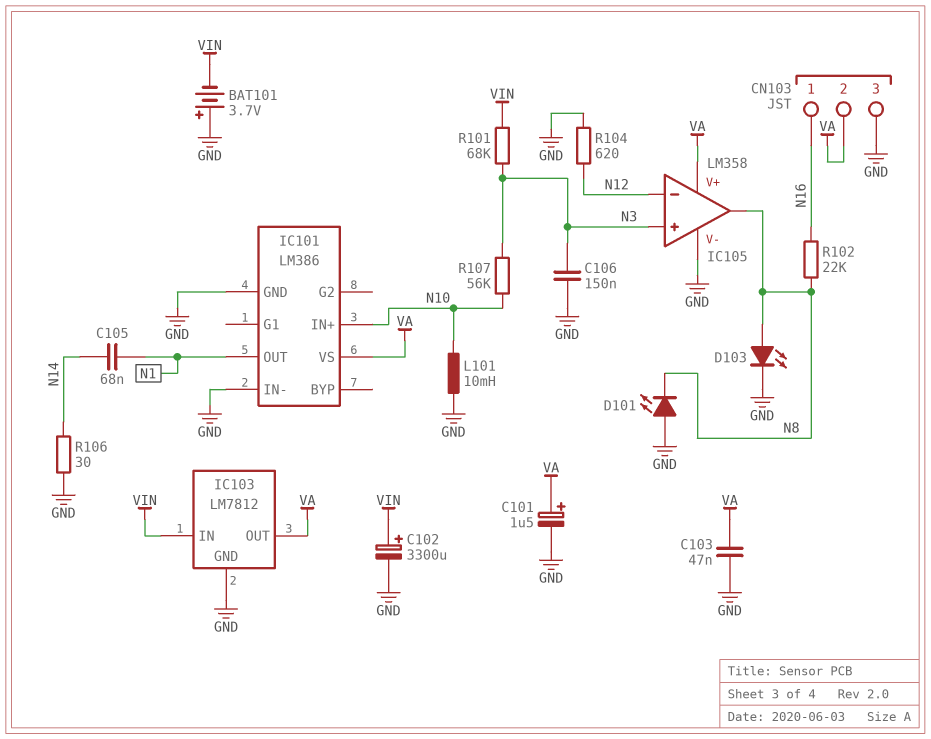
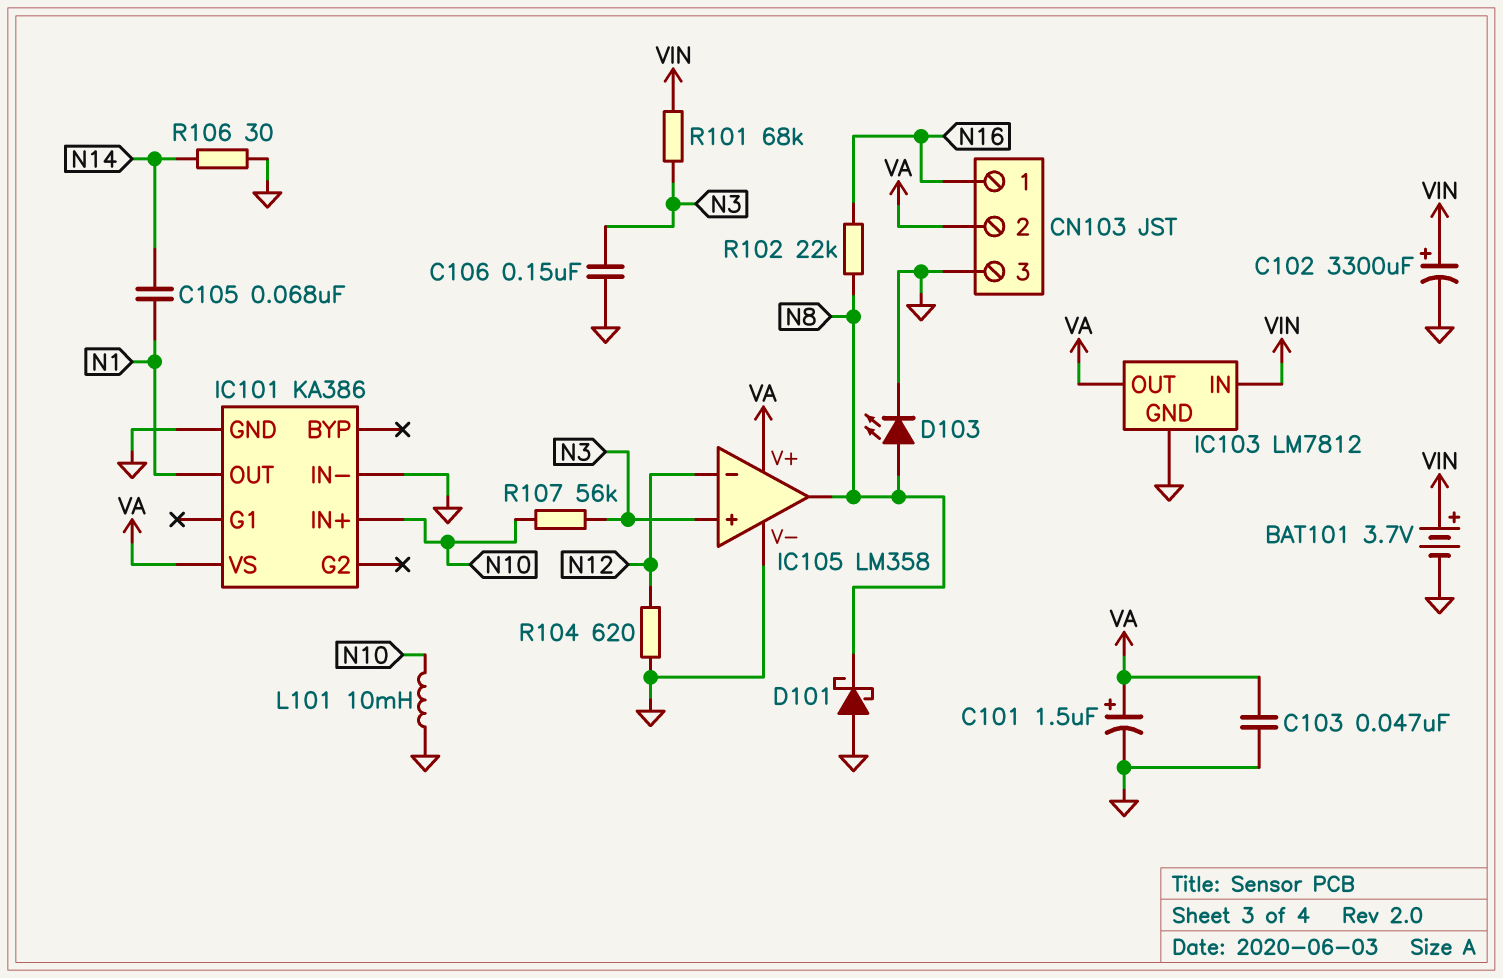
BAT101: 3.7V (plus GND, minus VIN) -> 3.7V (plus VIN, minus GND)
D101: LED (A GND, K N8) -> schottky (A GND, K N8)
IC101: LM386 -> KA386

